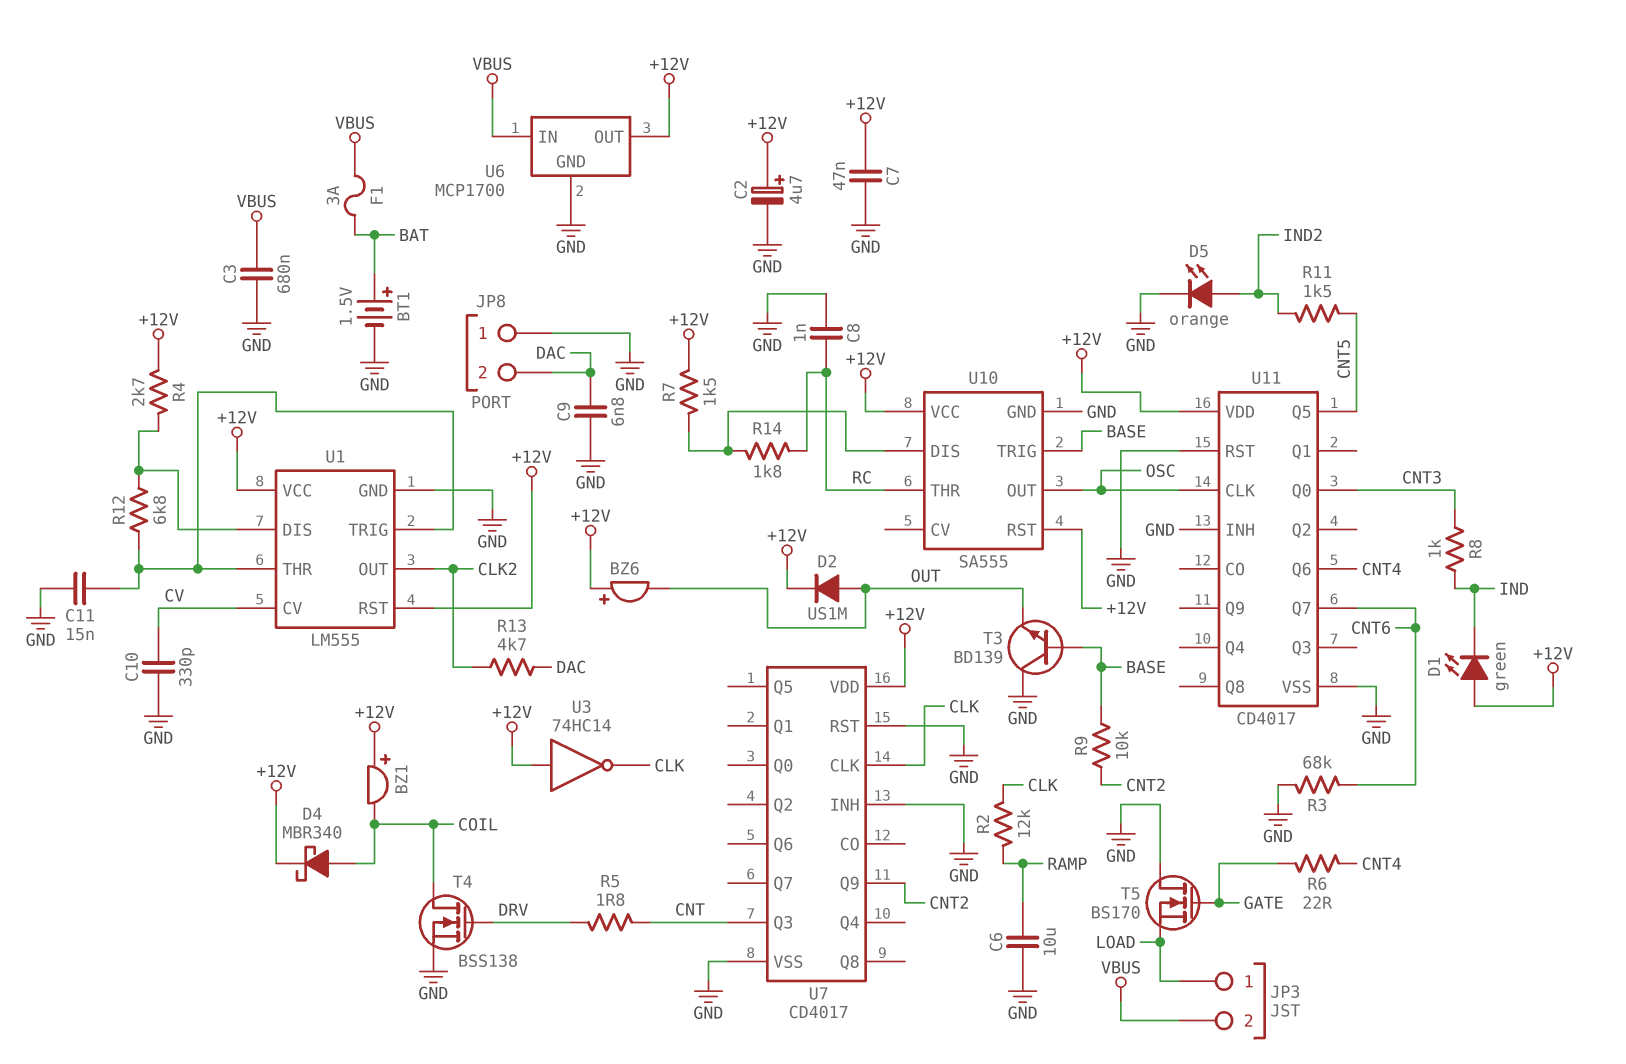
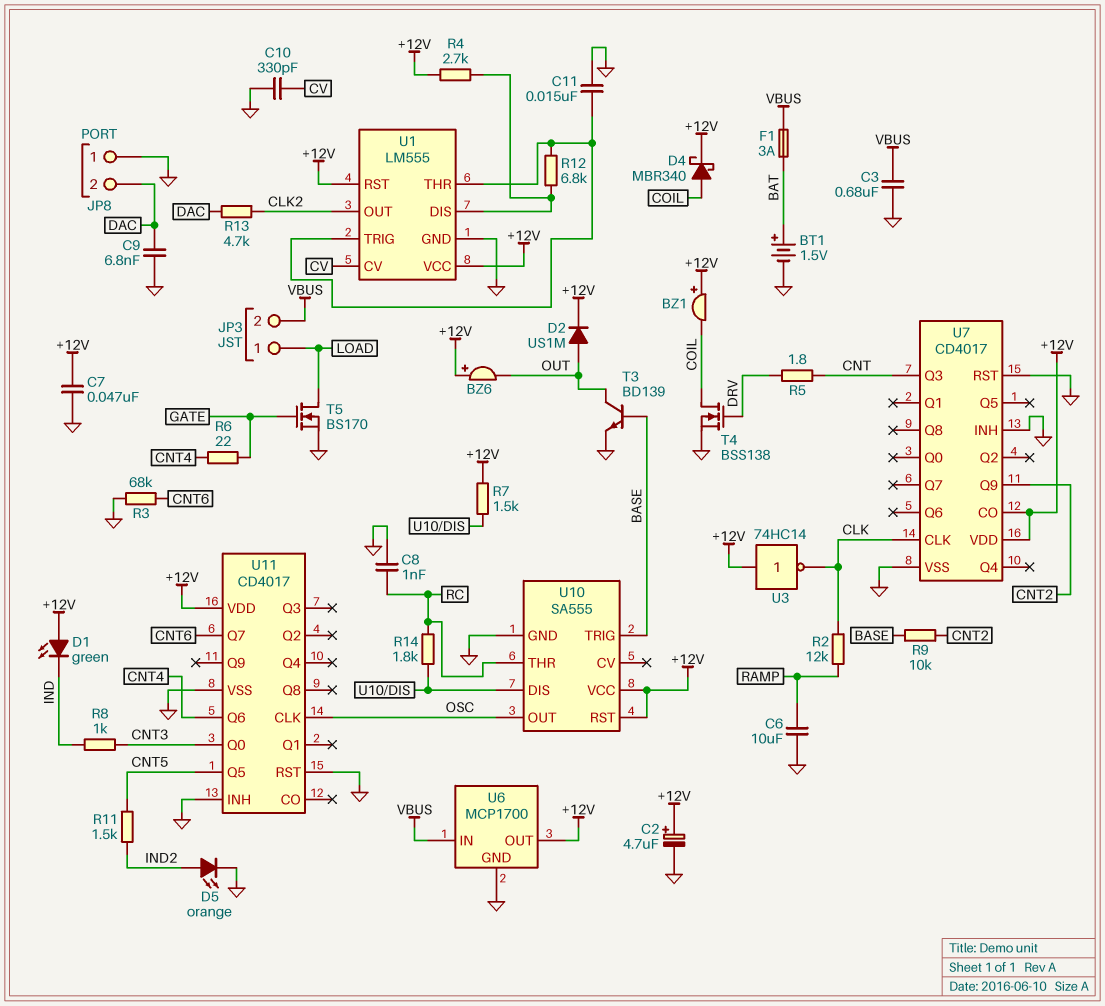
T3: NPN BD139 (B BASE, C GND, E OUT) -> NPN BD139 (B BASE, C OUT, E GND)
T5: NMOS BS170 (G GATE, D GND, S LOAD) -> NMOS BS170 (G GATE, D LOAD, S GND)
U7 pin CO: none -> +12V

